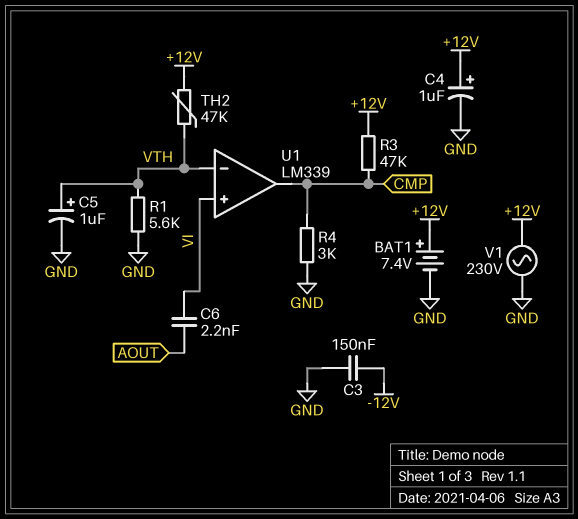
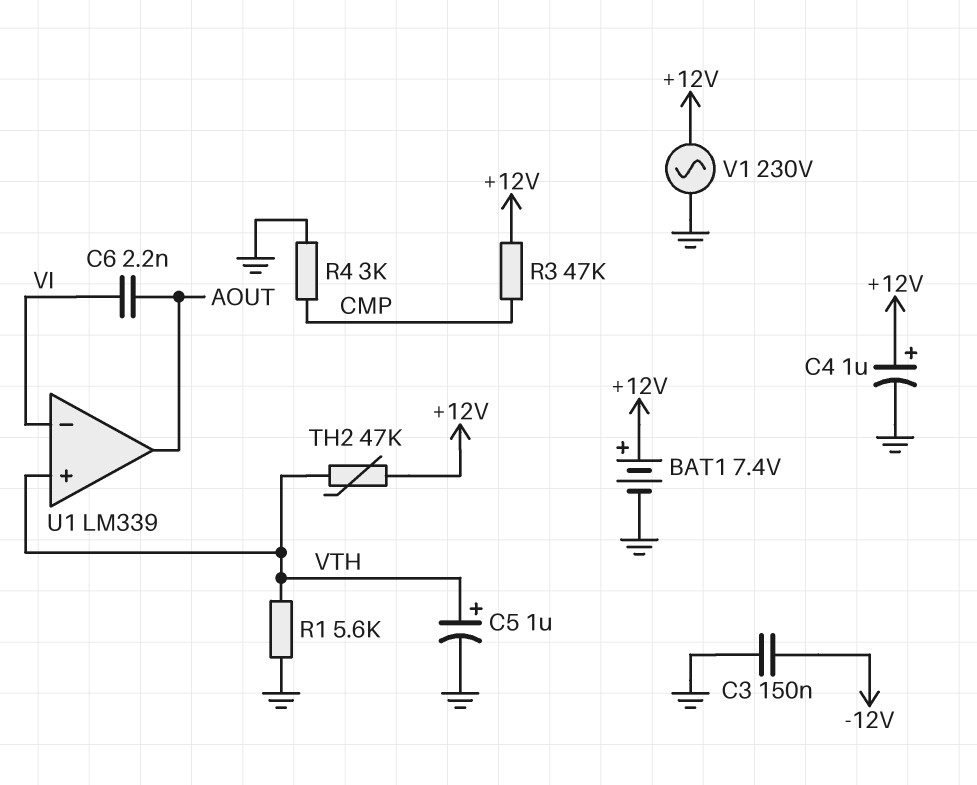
U1 pin in+: VI -> VTH
U1 pin in-: VTH -> VI
U1 pin out: CMP -> AOUT

